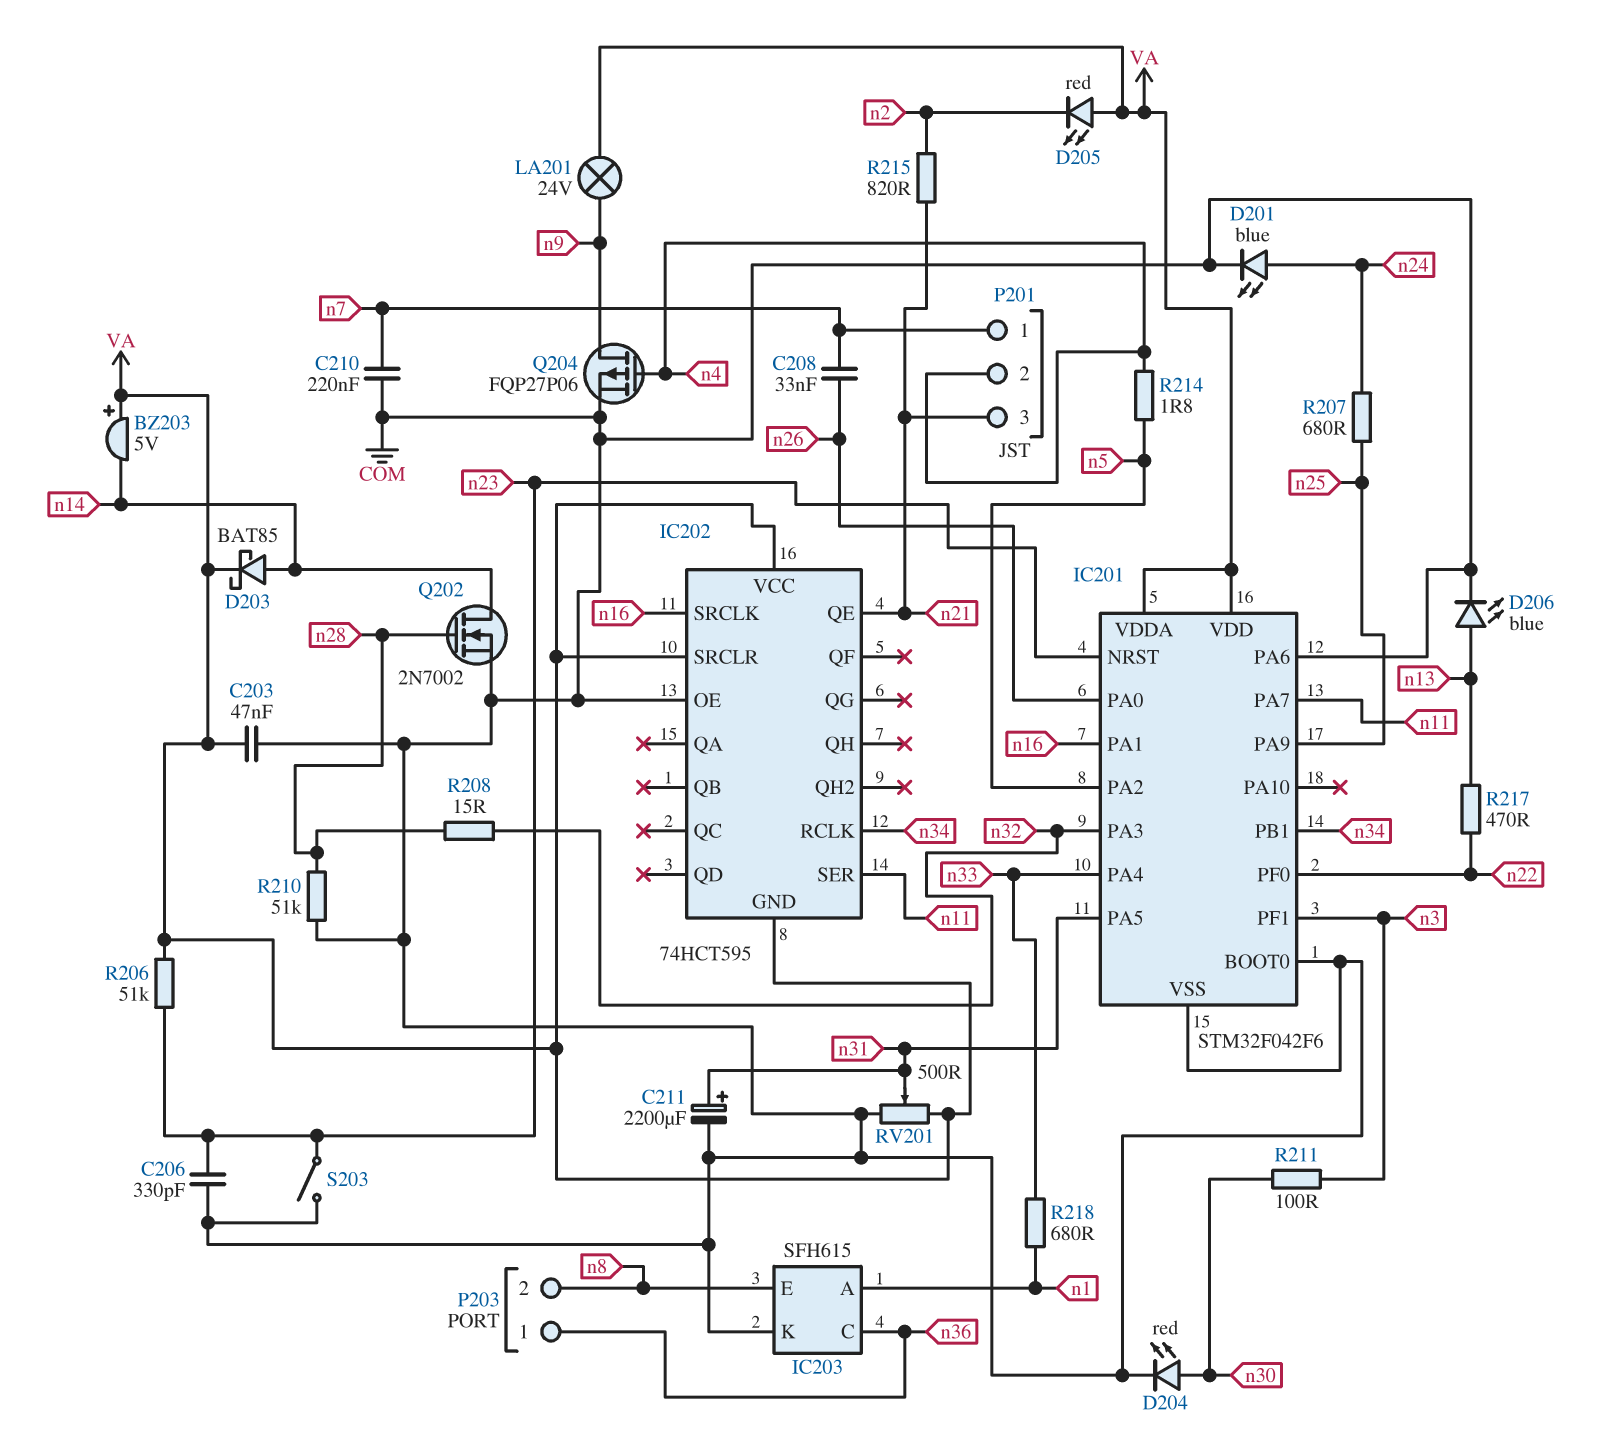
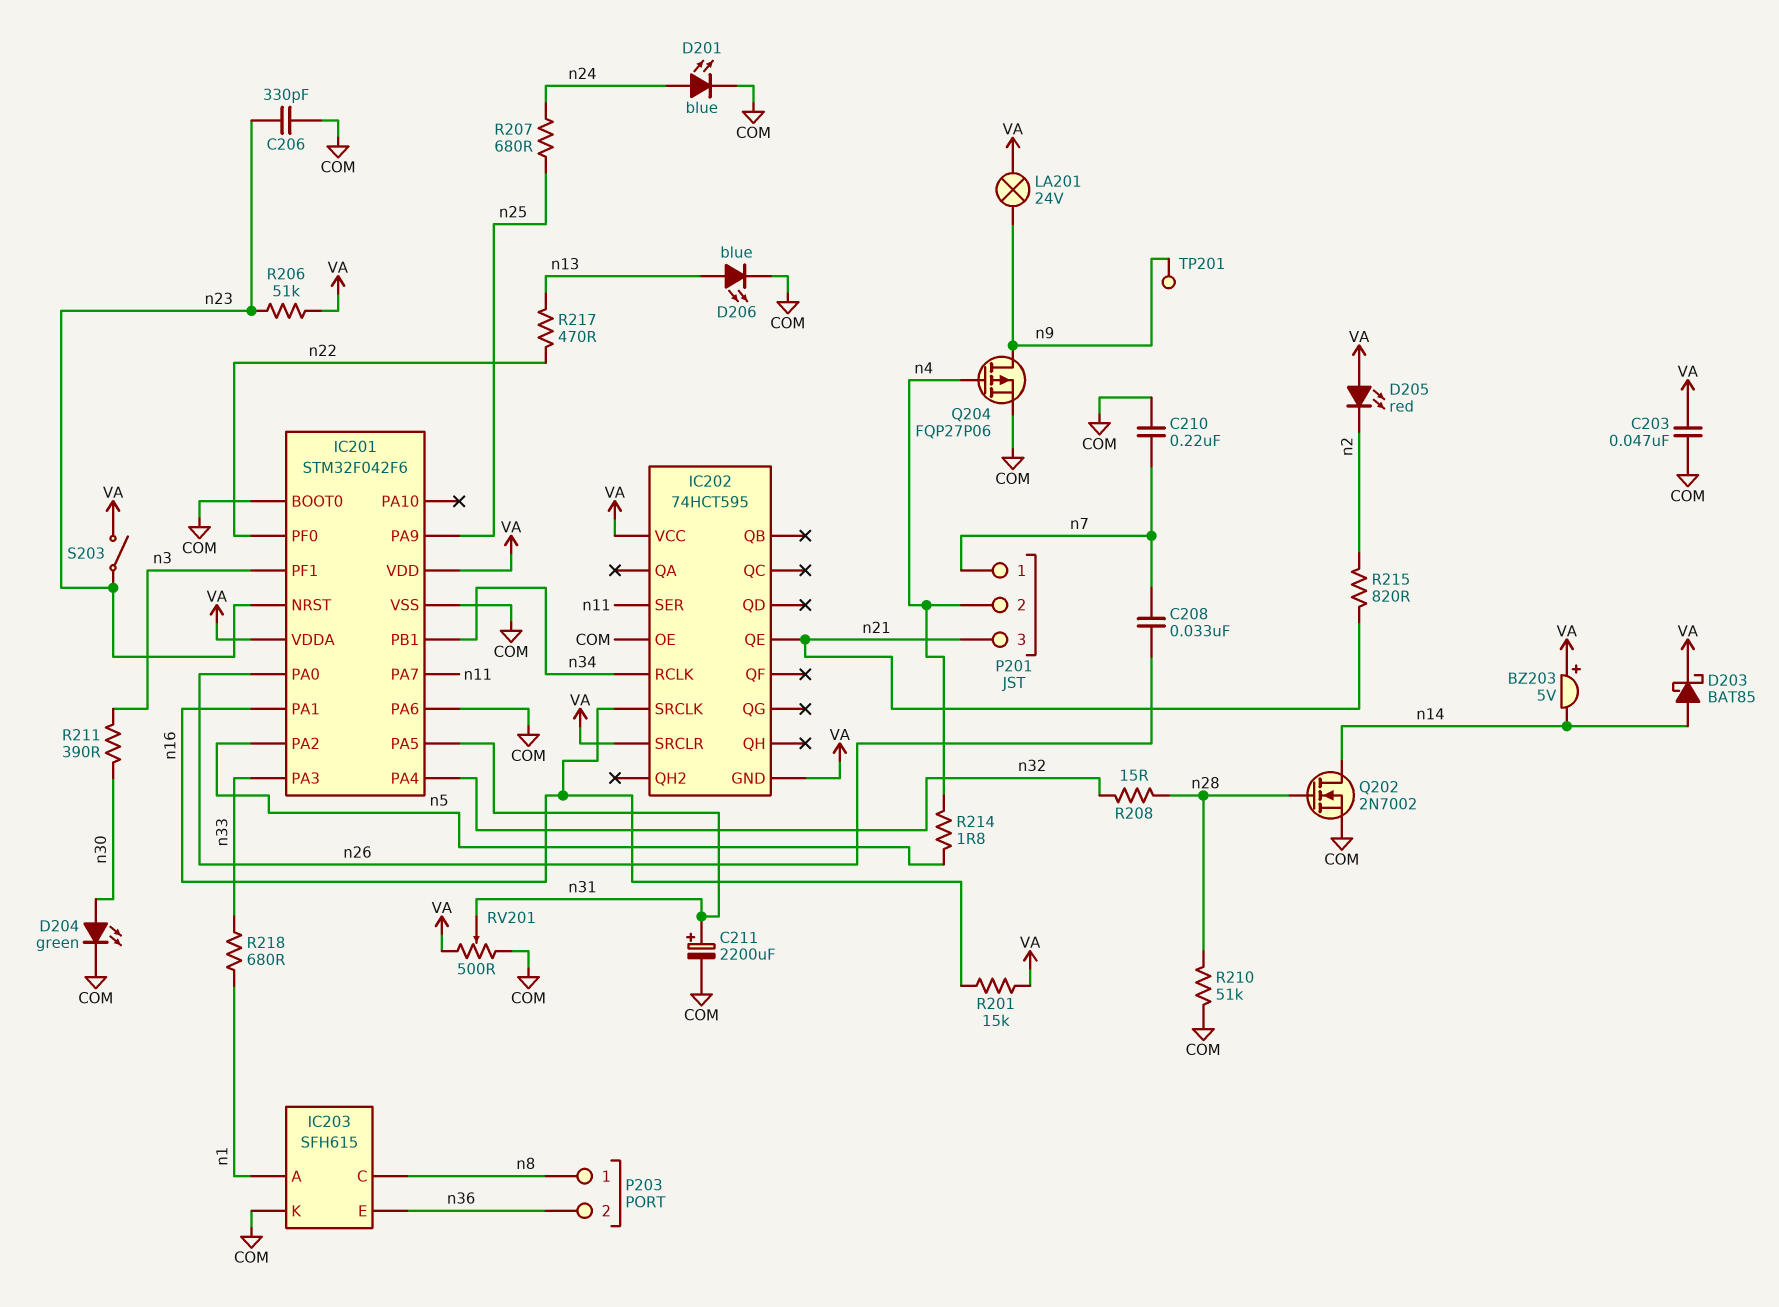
D204: LED red (A n30, K COM) -> LED green (A n30, K COM)
IC201 pin PA3: n32 -> n33
IC201 pin PA4: n33 -> n32
IC203 pin C: n36 -> n8
IC203 pin E: n8 -> n36
P203 pin 1: n36 -> n8
P203 pin 2: n8 -> n36
R201: none -> 15k (VA, n16)
R211: 100 (n3, n30) -> 390 (n3, n30)
S203: switch (COM, n23) -> switch (VA, n23)
TP201: none -> test point (n9)

